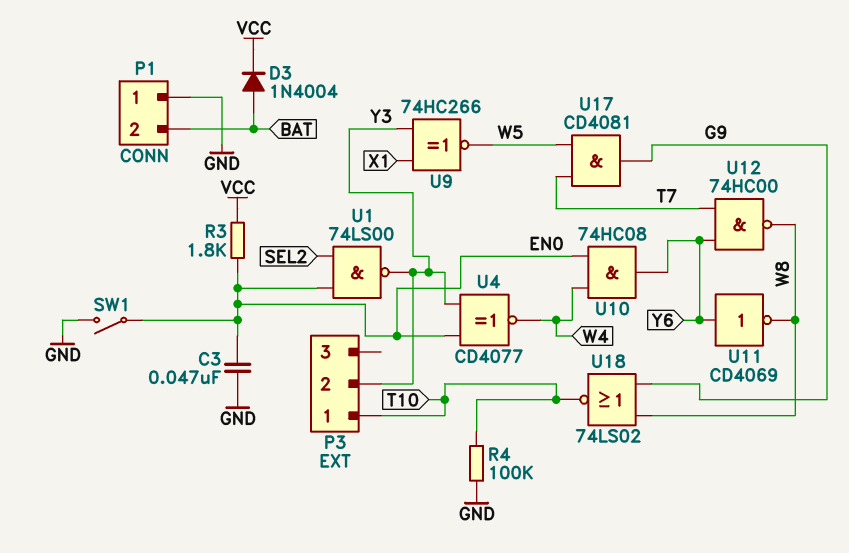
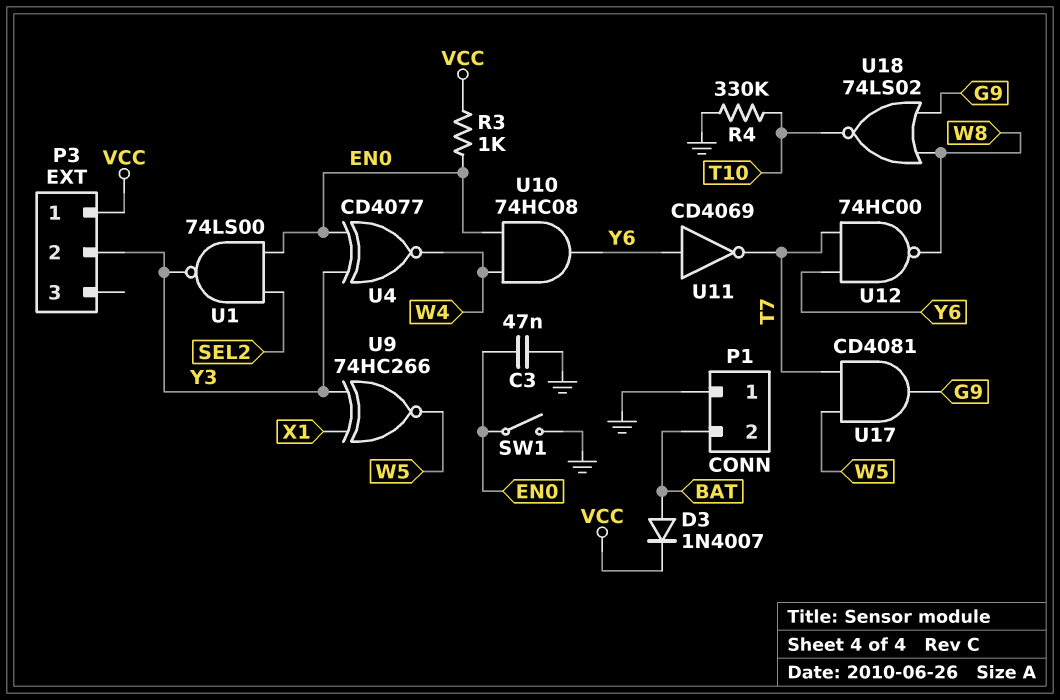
D3: diode 1N4004 (A BAT, K VCC) -> diode 1N4007 (A BAT, K VCC)
P3 pin 1: T10 -> VCC
R3: 1.8k (EN0, VCC) -> 1k (EN0, VCC)
R4: 100k (GND, T10) -> 330k (GND, T10)
U11: NOT CD4069 (in Y6, out W8) -> NOT CD4069 (in Y6, out T7)

